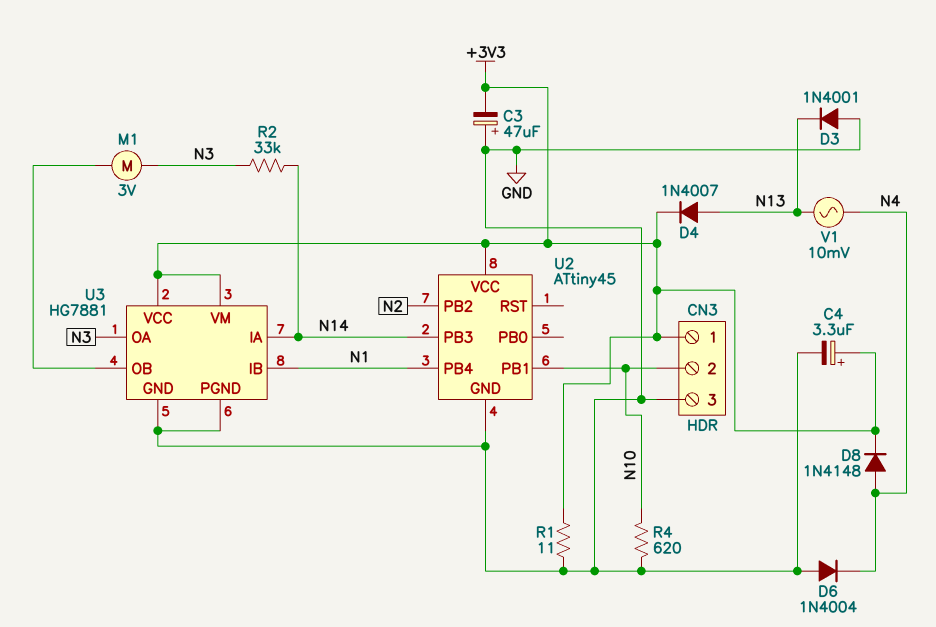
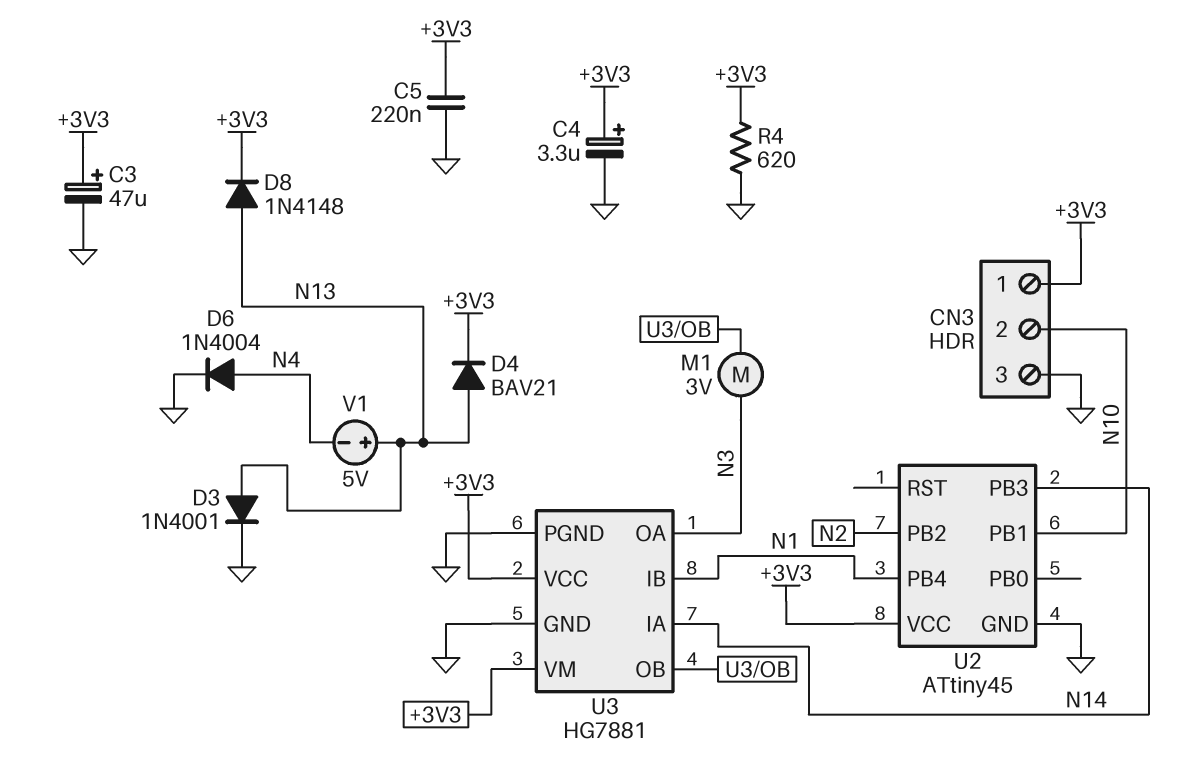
C3: 47uF (plus GND, minus +3V3) -> 47uF (plus +3V3, minus GND)
C5: none -> 220nF (+3V3, GND)
D3: diode 1N4001 (A GND, K N13) -> diode 1N4001 (A N13, K GND)
D4: diode 1N4007 (A N13, K +3V3) -> diode BAV21 (A N13, K +3V3)
D6: diode 1N4004 (A GND, K N4) -> diode 1N4004 (A N4, K GND)
D8: diode 1N4148 (A N4, K +3V3) -> diode 1N4148 (A N13, K +3V3)
R1: 11 (+3V3, GND) -> none
R2: 33k (N3, N14) -> none
R4: 620 (GND, N10) -> 620 (+3V3, GND)
V1: AC 10mV (N4, N13) -> 5V (plus N13, minus N4)

